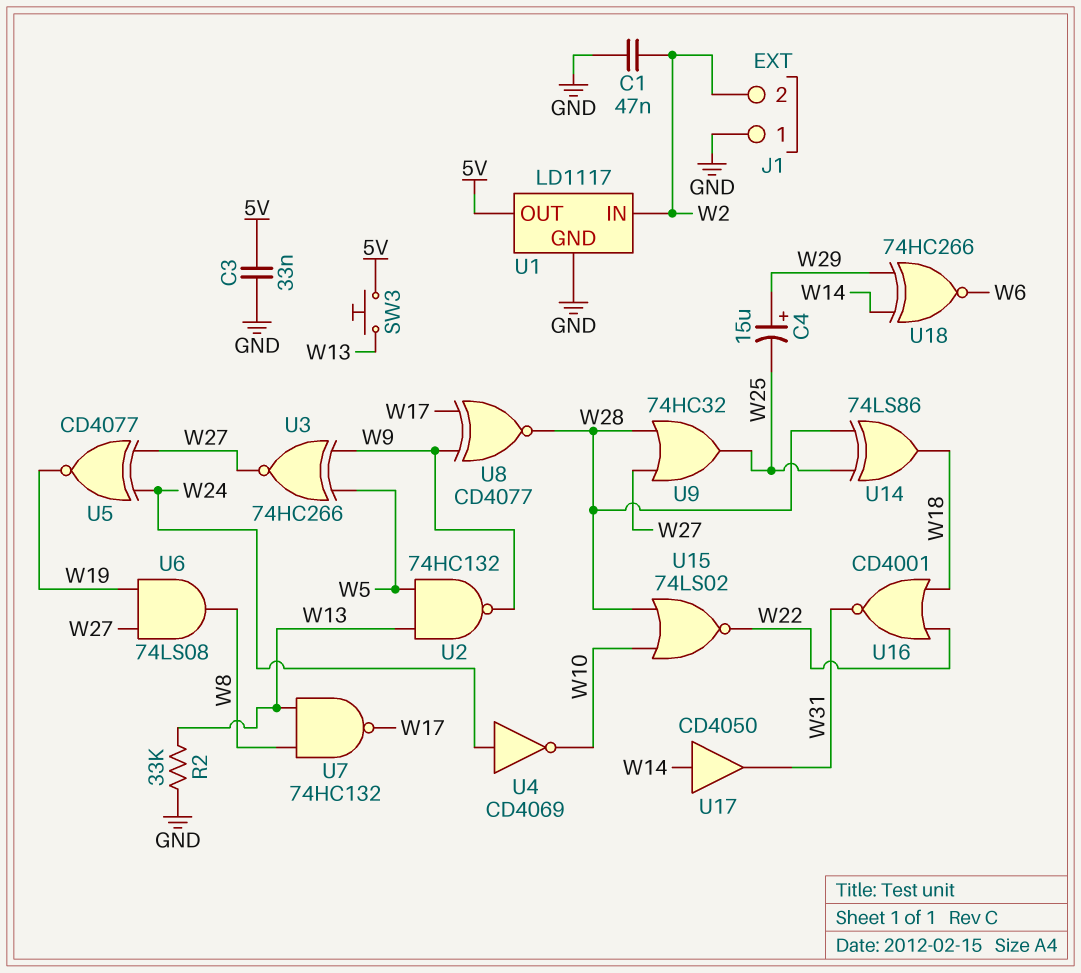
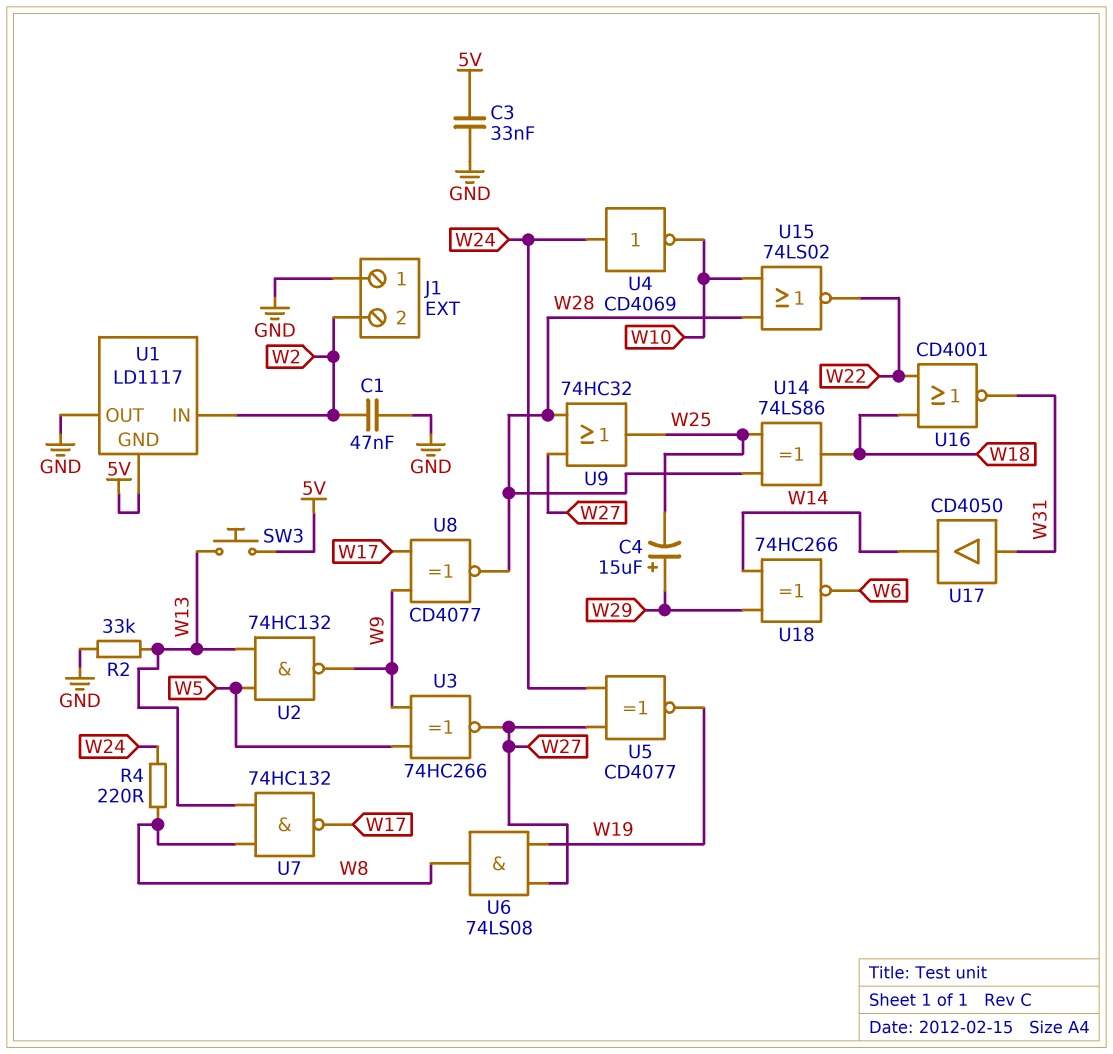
R4: none -> 220 (W8, W24)
U1 pin GND: GND -> 5V
U1 pin OUT: 5V -> GND
U17: buffer CD4050 (in W14, out W31) -> buffer CD4050 (in W31, out W14)

